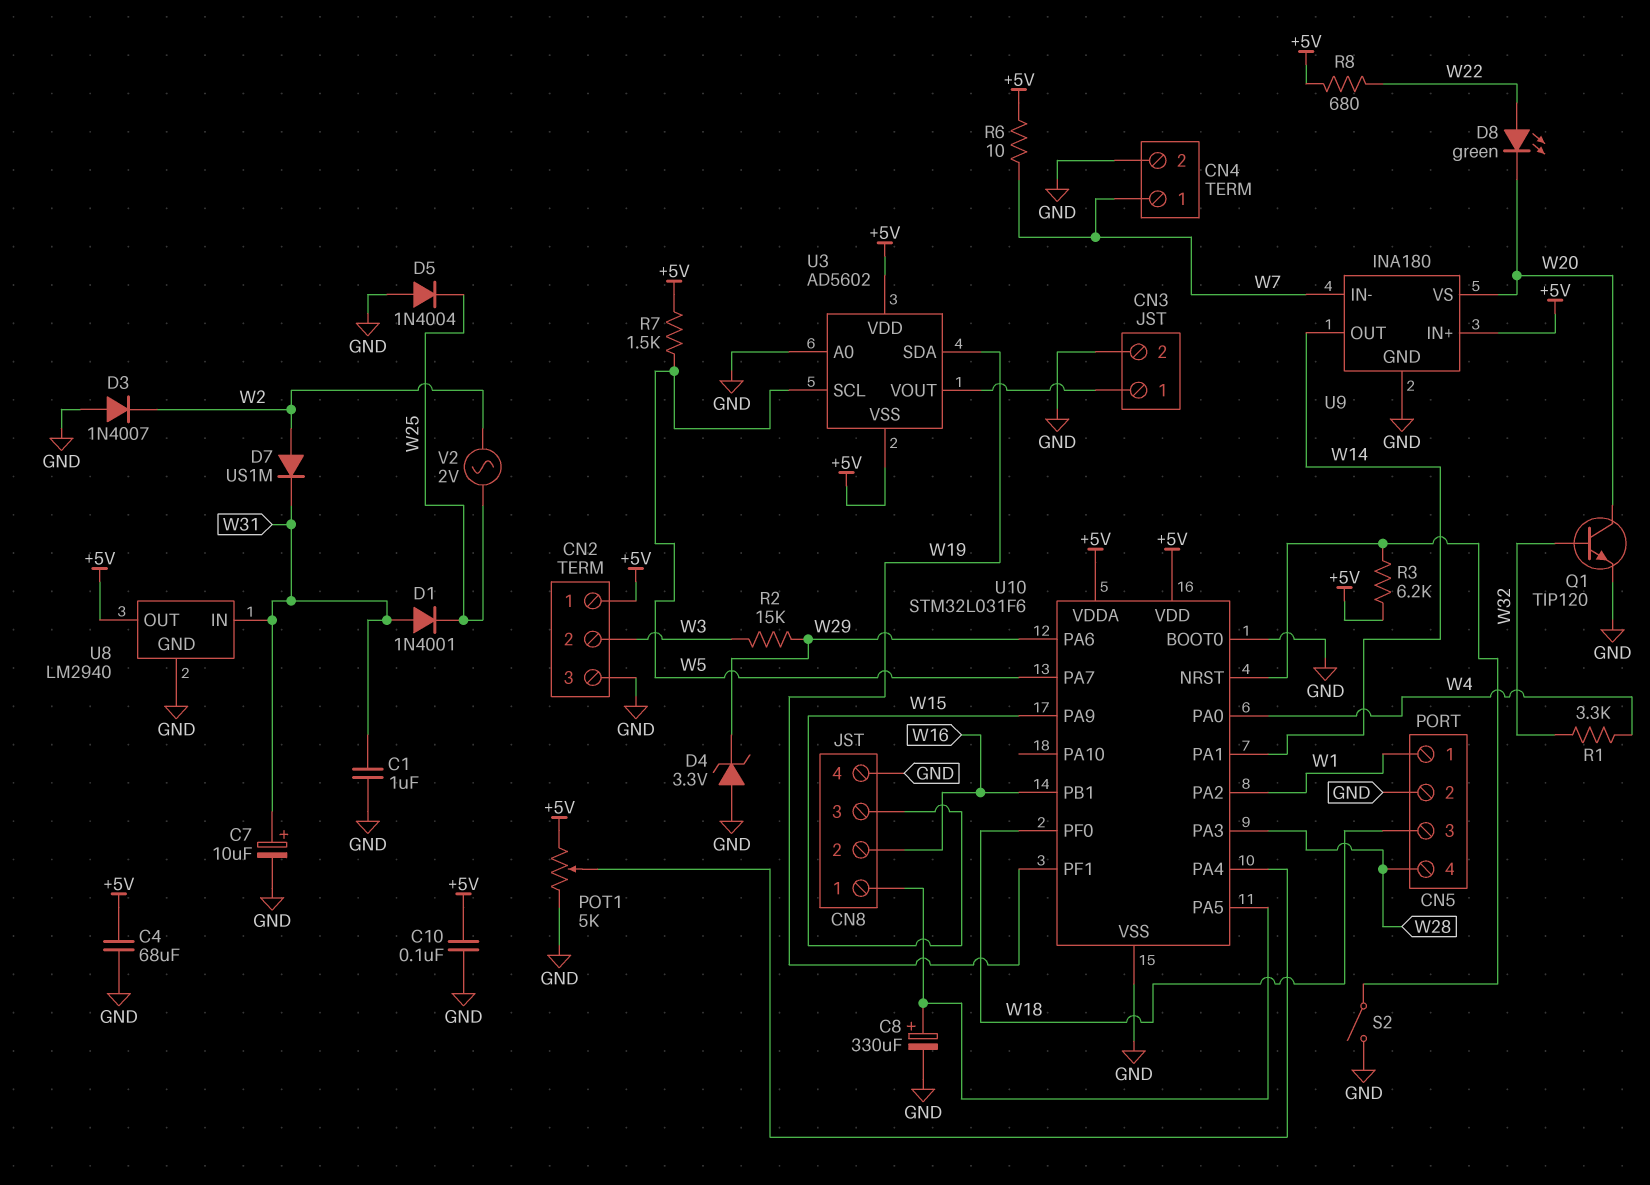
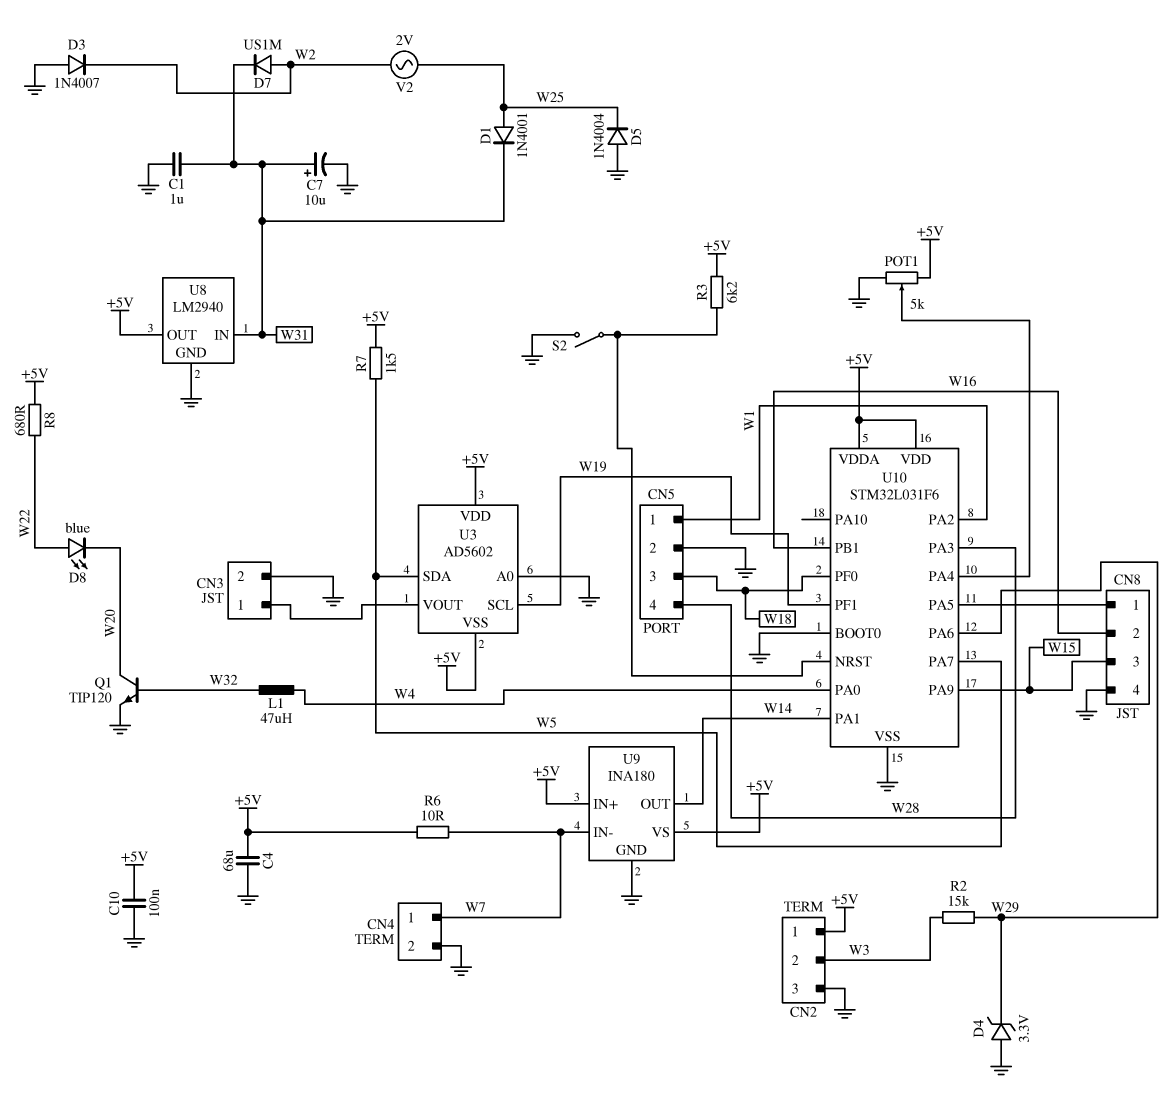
C8: 330uF (plus CN8/1, minus GND) -> none
D1: diode 1N4001 (A W31, K W25) -> diode 1N4001 (A W25, K W31)
D8: LED green (A W22, K W20) -> LED blue (A W22, K W20)
L1: none -> 47uH (W4, W32)
R1: 3.3k (W4, W32) -> none
U3 pin SCL: W5 -> W19
U3 pin SDA: W19 -> W5
U9 pin VS: W20 -> +5V

